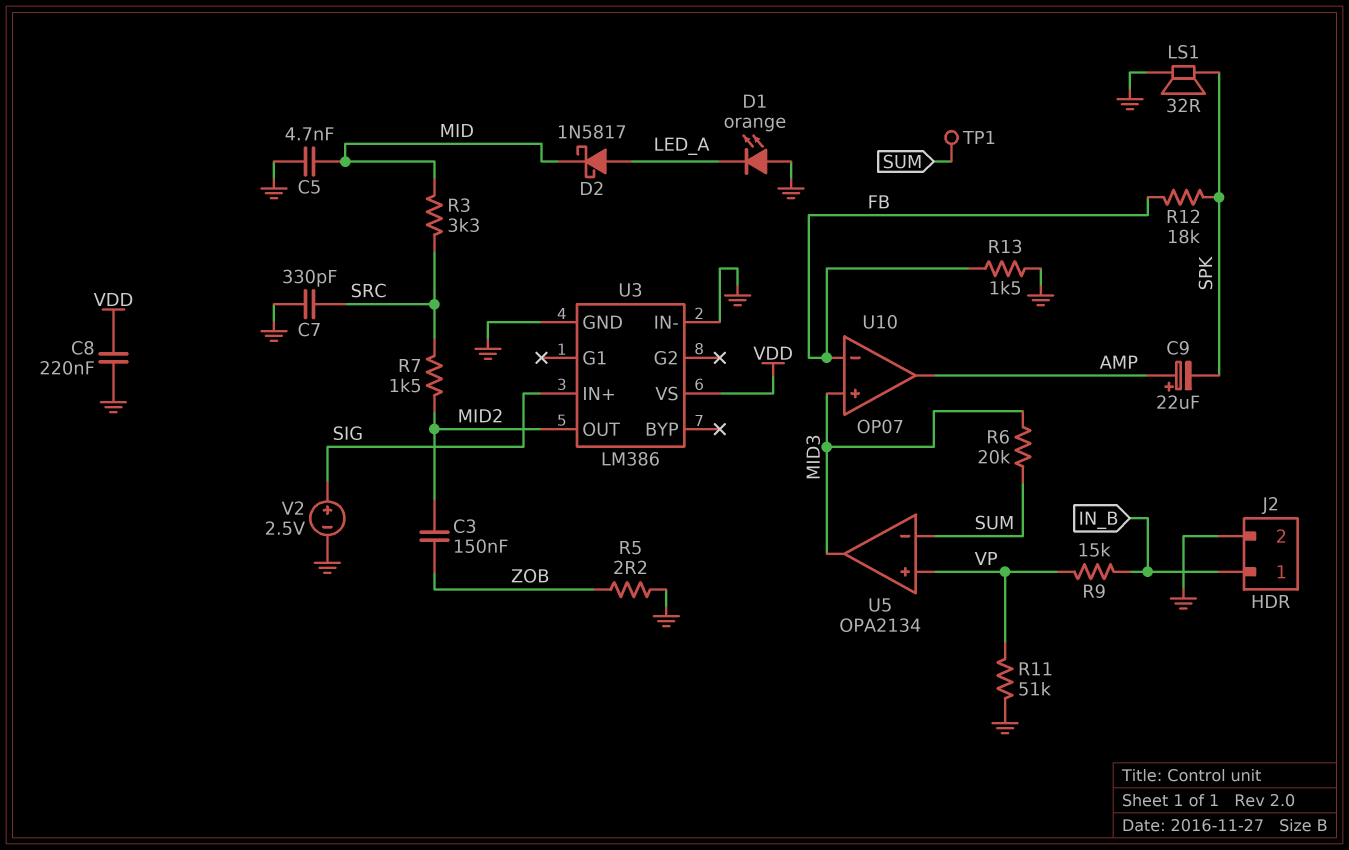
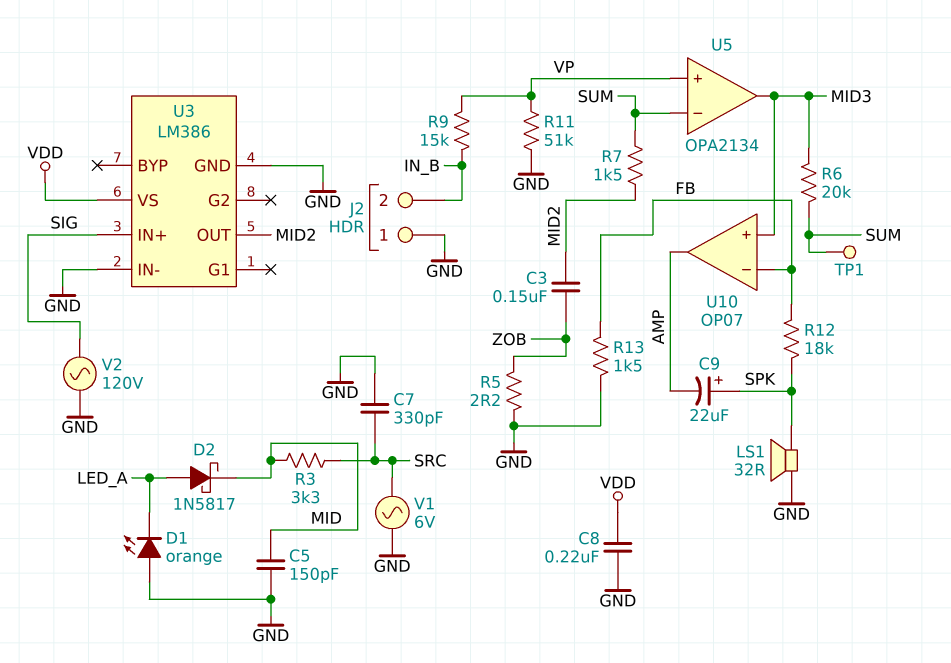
C5: 4.7nF (GND, MID) -> 150pF (GND, MID)
C9: 22uF (plus AMP, minus SPK) -> 22uF (plus SPK, minus AMP)
J2 pin 1: IN_B -> GND
J2 pin 2: GND -> IN_B
R7: 1.5k (MID2, SRC) -> 1.5k (MID2, SUM)
V1: none -> AC 6V (GND, SRC)
V2: 2.5V (plus SIG, minus GND) -> AC 120V (GND, SIG)

